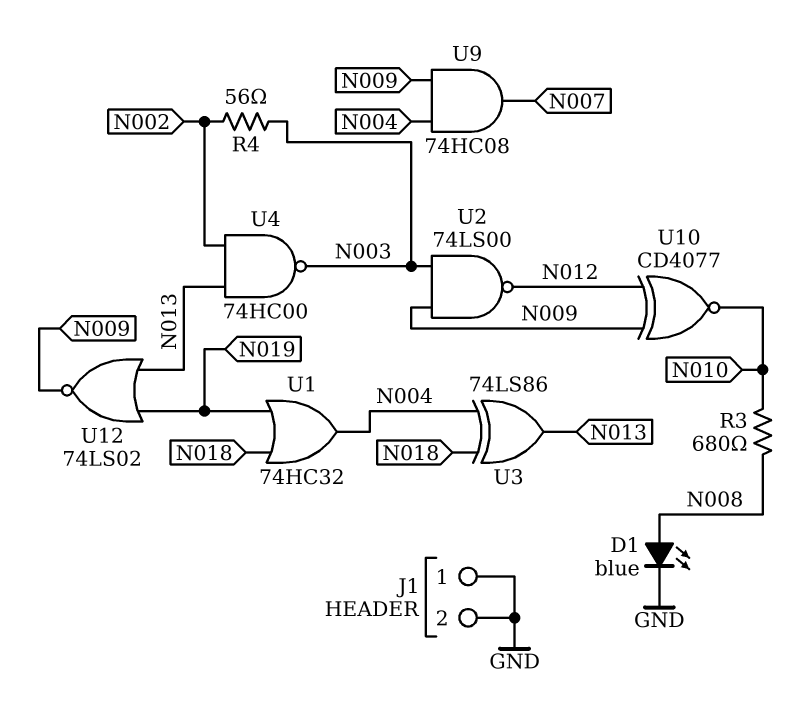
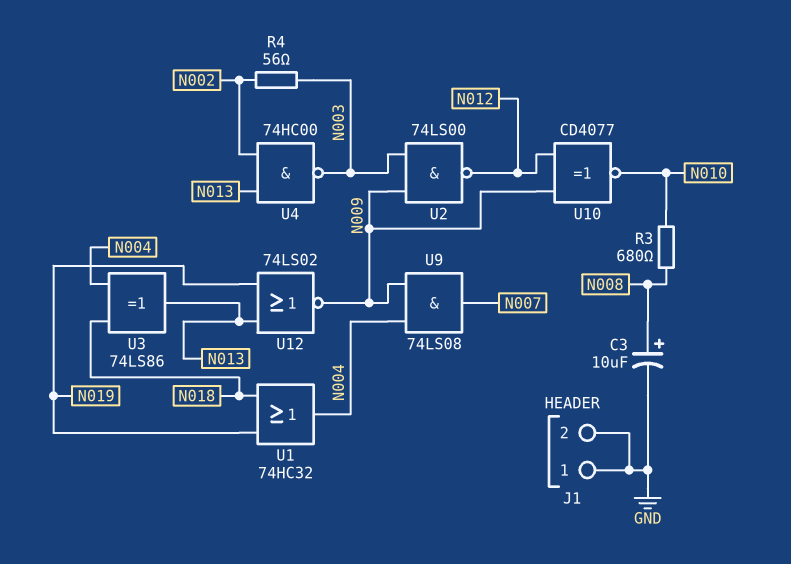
C3: none -> 10uF (plus N008, minus GND)
D1: LED blue (A N008, K GND) -> none
U9: AND 74HC08 (in N004, in N009, out N007) -> AND 74LS08 (in N004, in N009, out N007)

